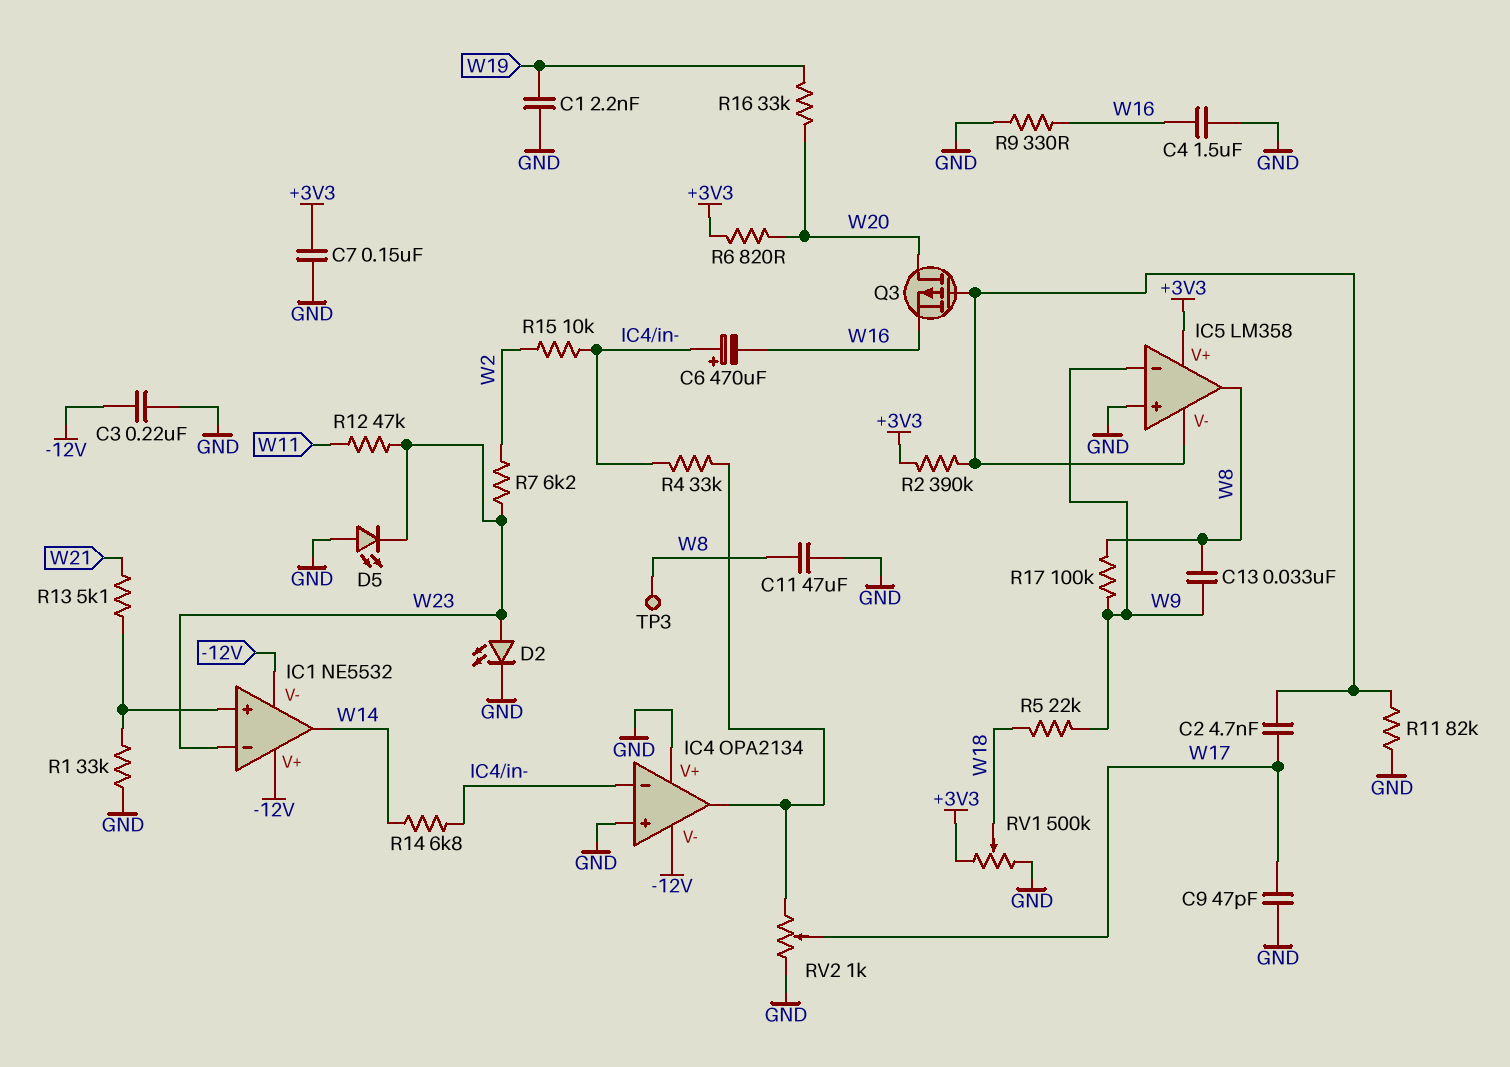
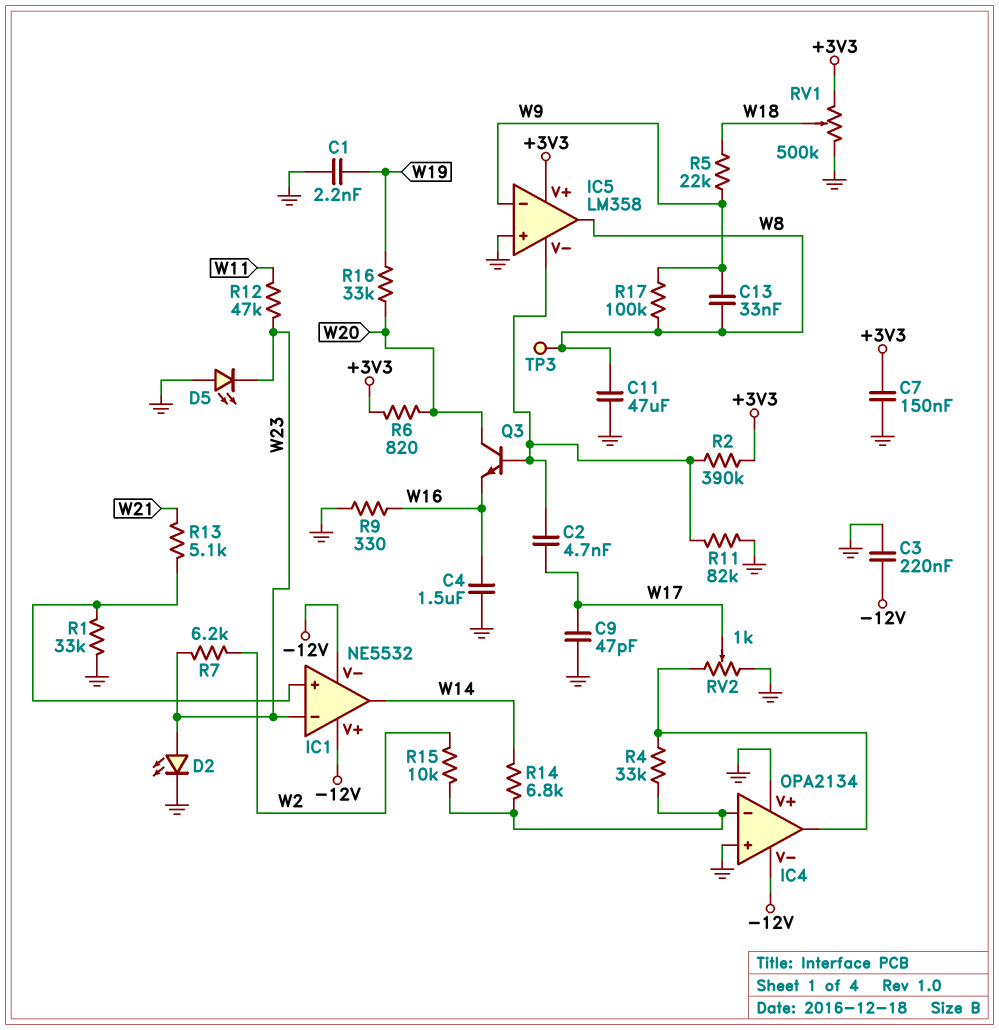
C6: 470uF (plus IC4/in-, minus W16) -> none
Q3: PMOS (G IC5/V-, D W20, S W16) -> NPN (B IC5/V-, C W20, E W16)

